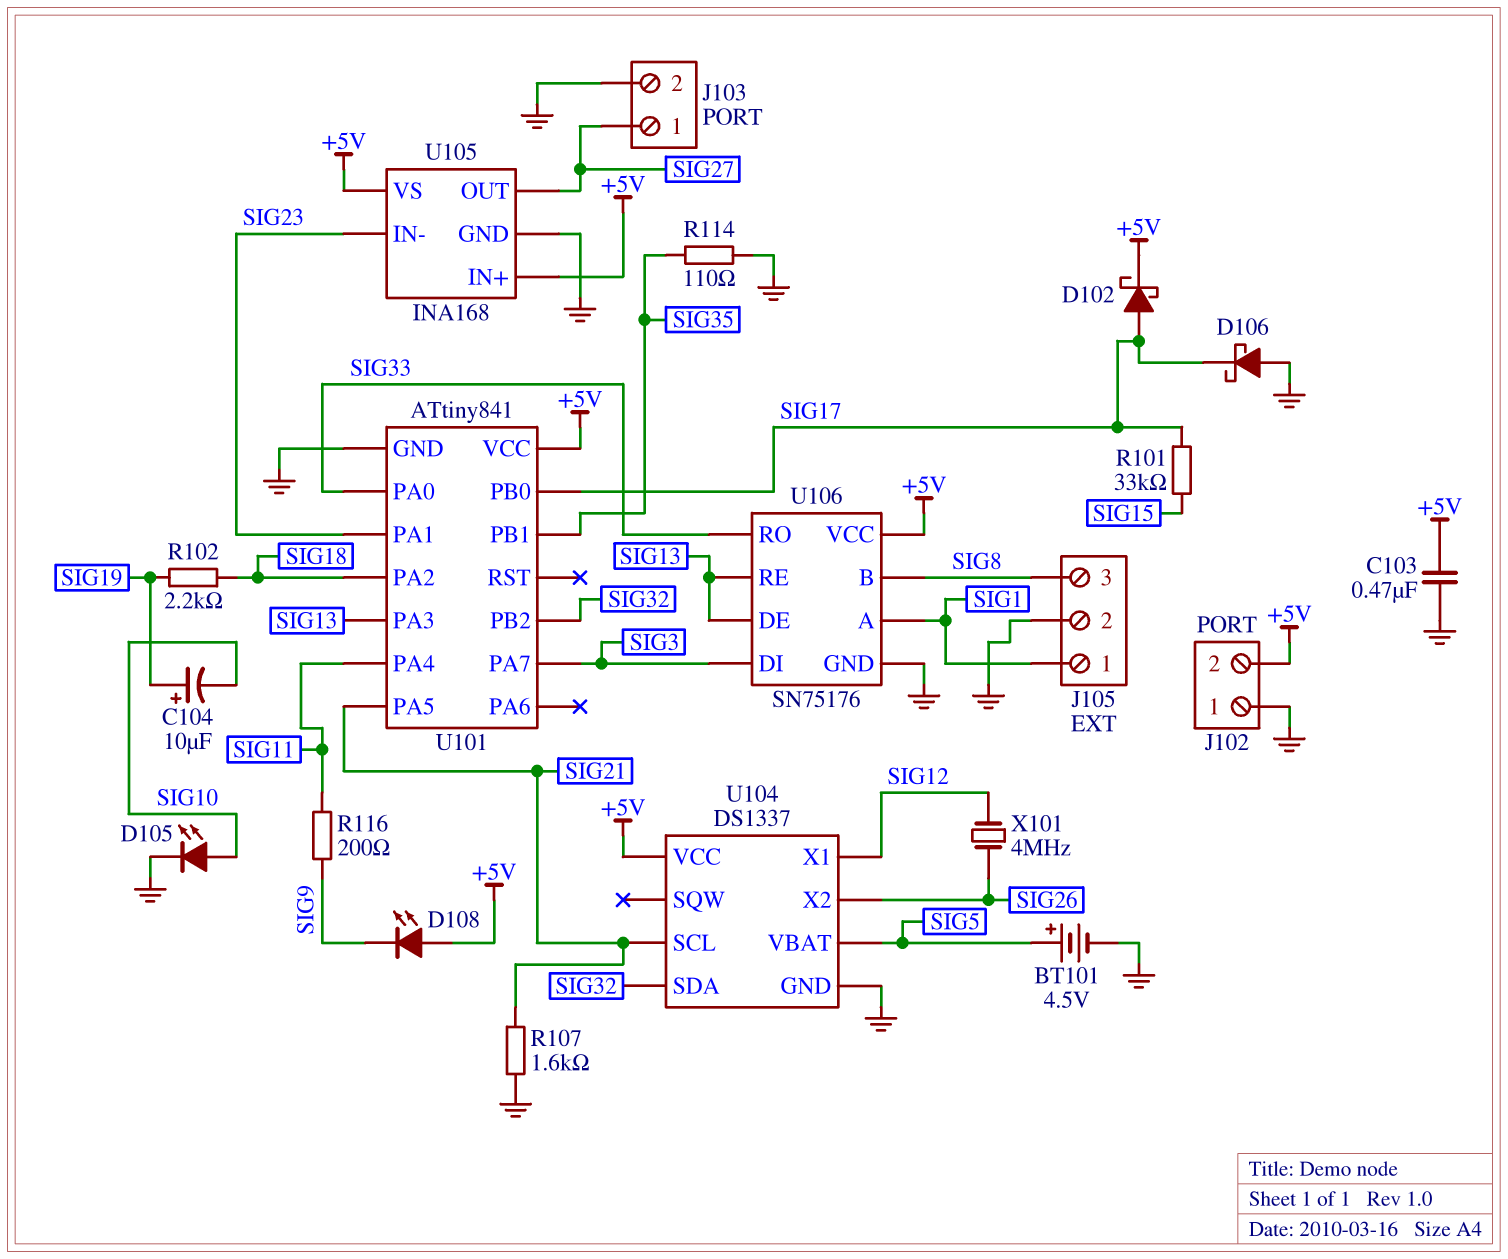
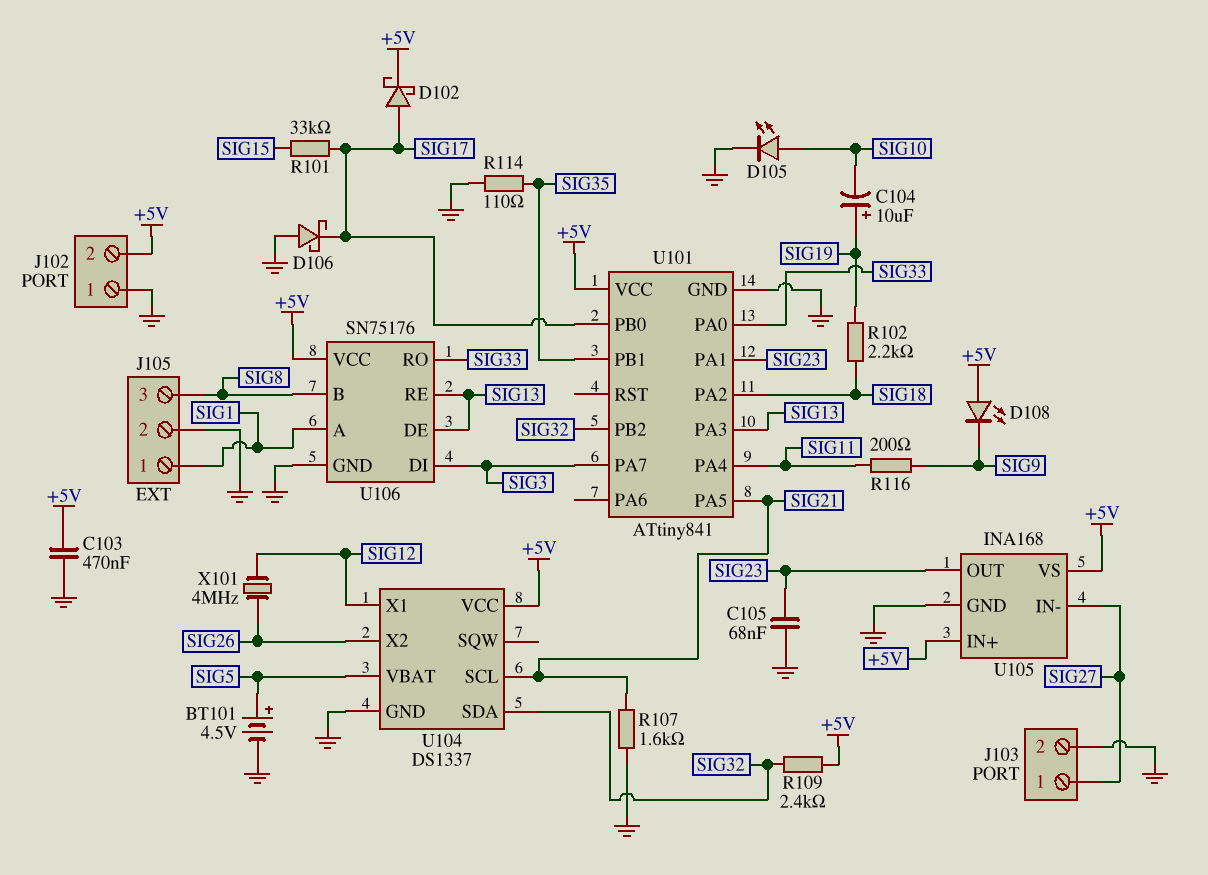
C105: none -> 68nF (GND, SIG23)
R109: none -> 2.4k (+5V, SIG32)
U105 pin IN-: SIG23 -> SIG27
U105 pin OUT: SIG27 -> SIG23

